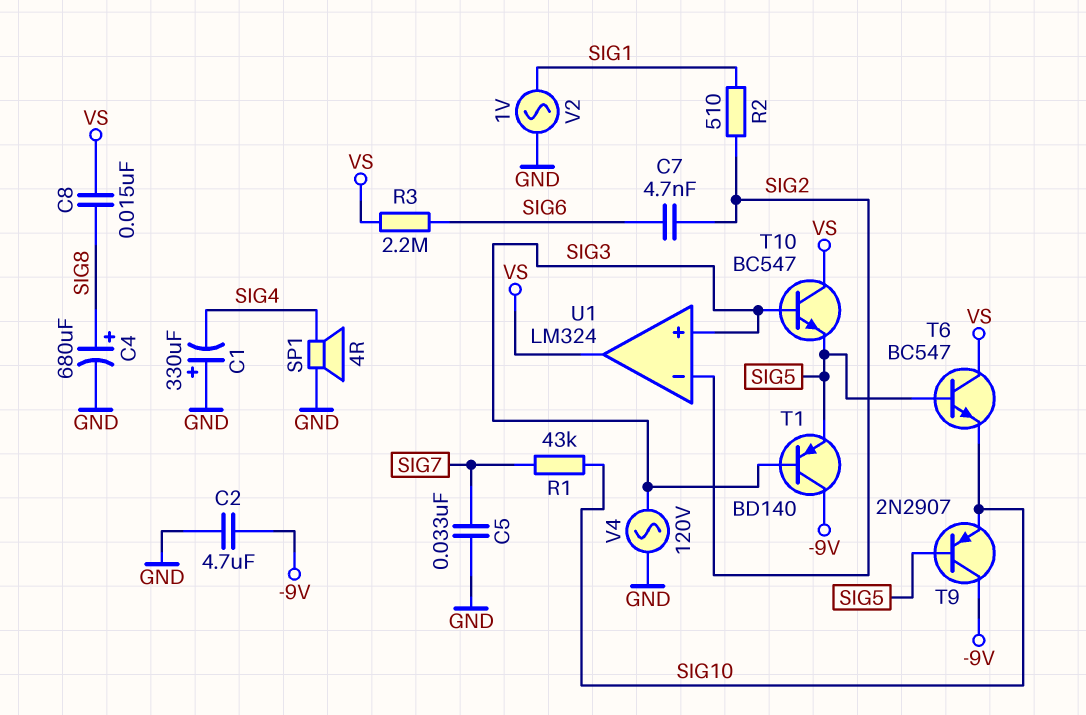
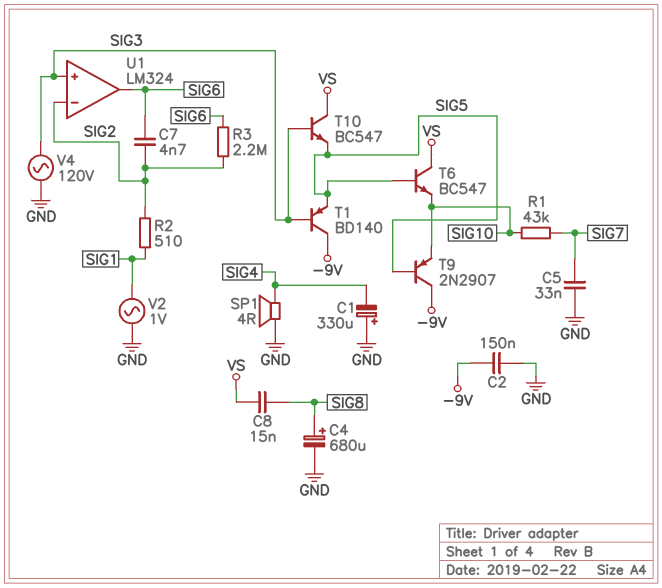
C2: 4.7uF (-9V, GND) -> 150nF (-9V, GND)
R3: 2.2M (SIG6, VS) -> 2.2M (SIG2, SIG6)
U1 pin out: VS -> SIG6

